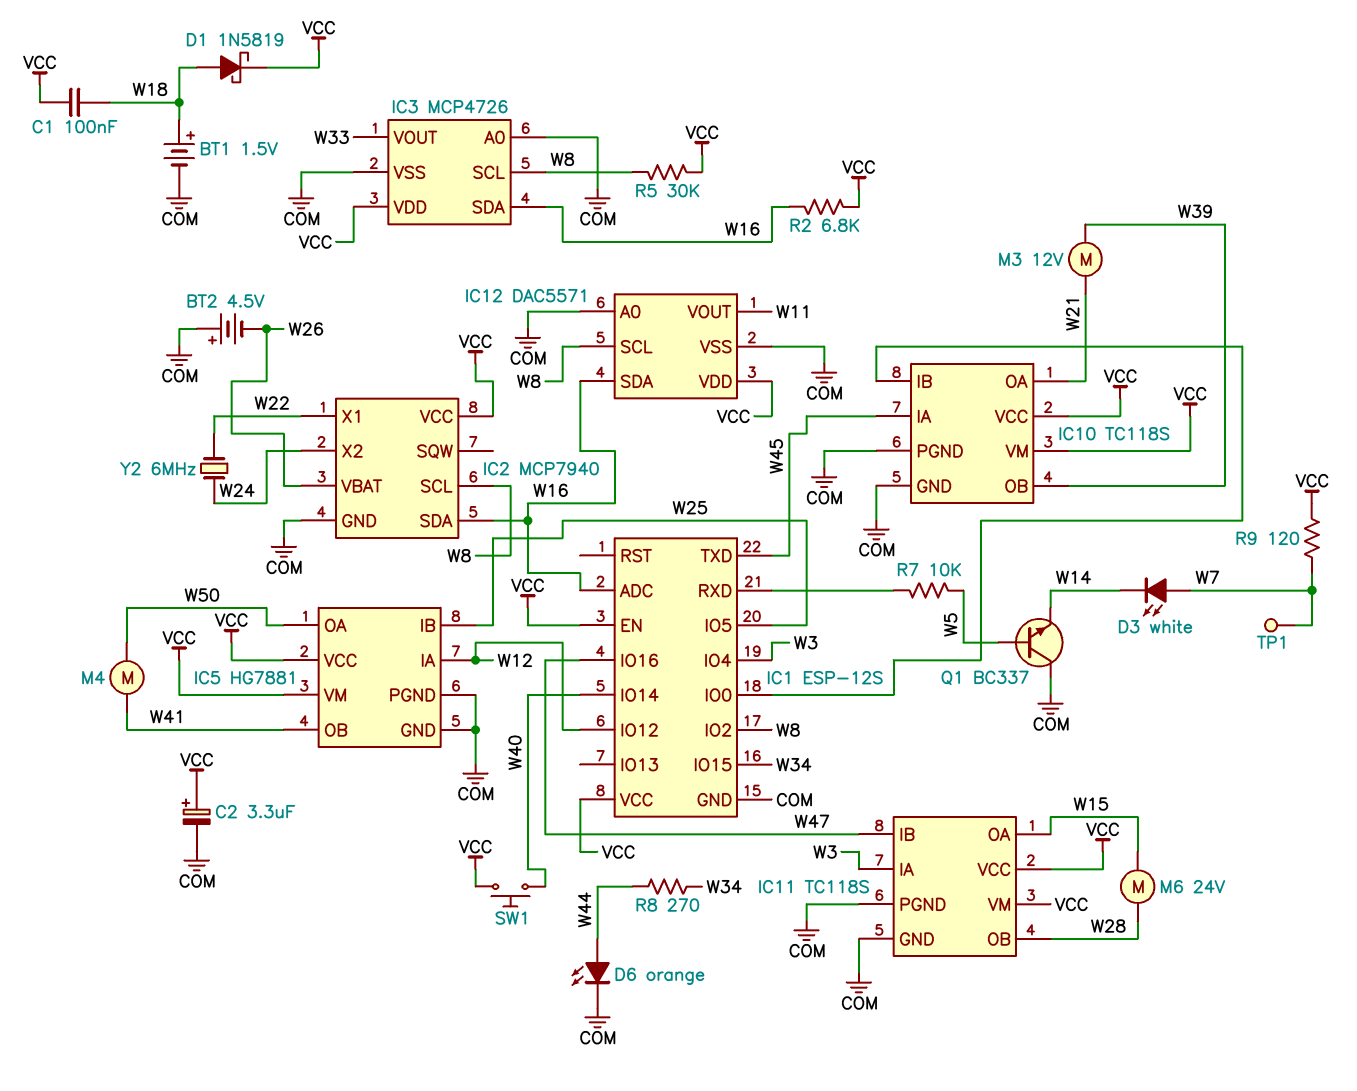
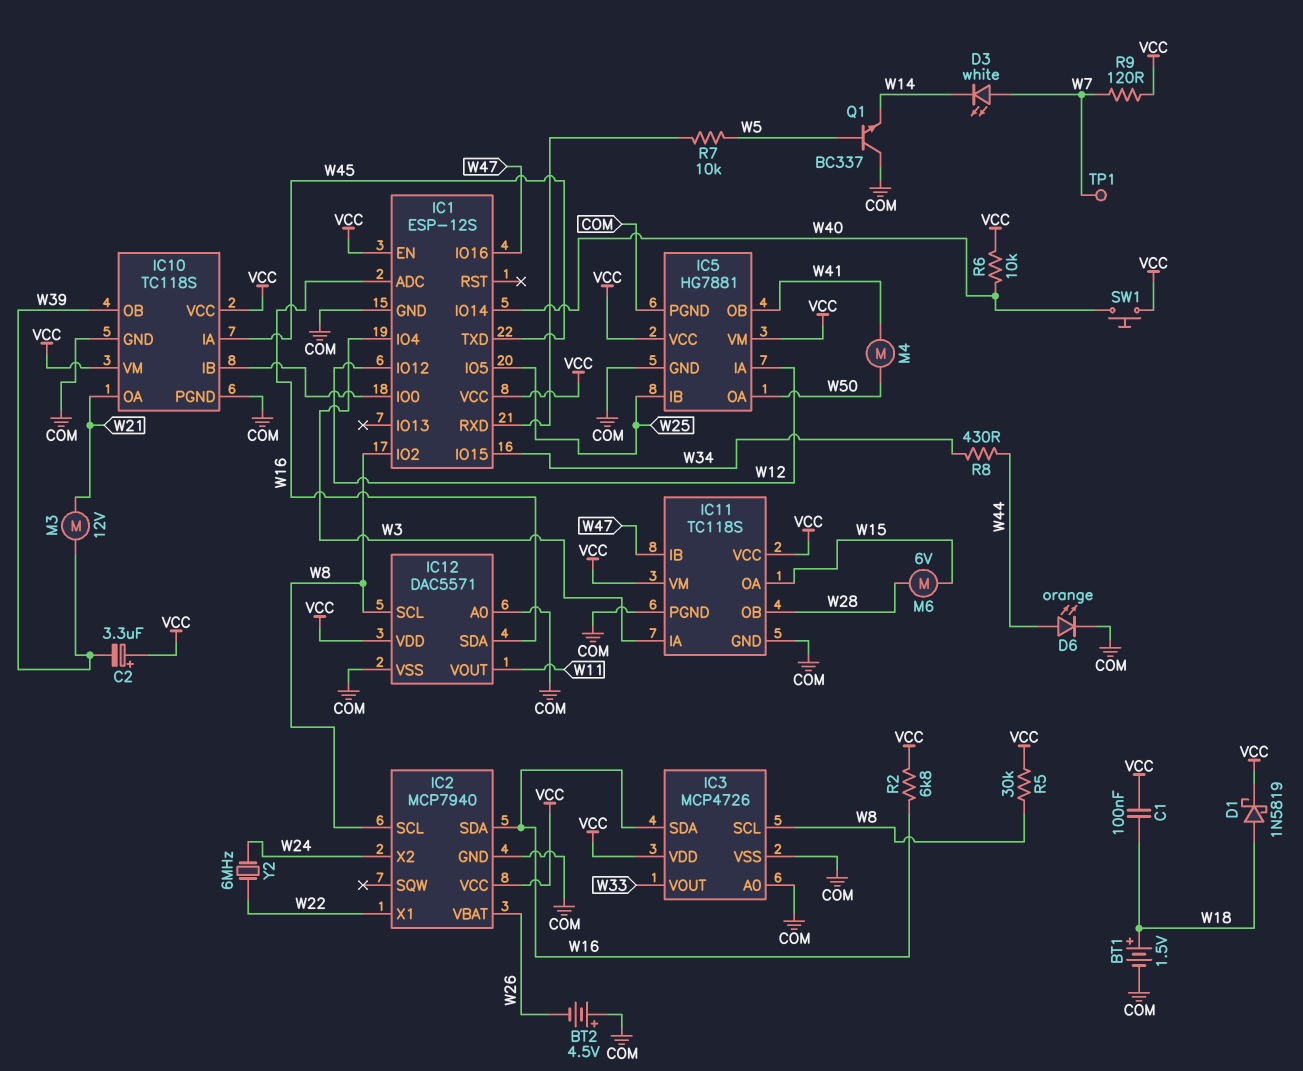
C2: 3.3uF (plus VCC, minus COM) -> 3.3uF (plus VCC, minus W39)
M6: motor 24V (W15, W28) -> motor 6V (W15, W28)
R6: none -> 10k (VCC, W40)
R8: 270 (W34, W44) -> 430 (W34, W44)

